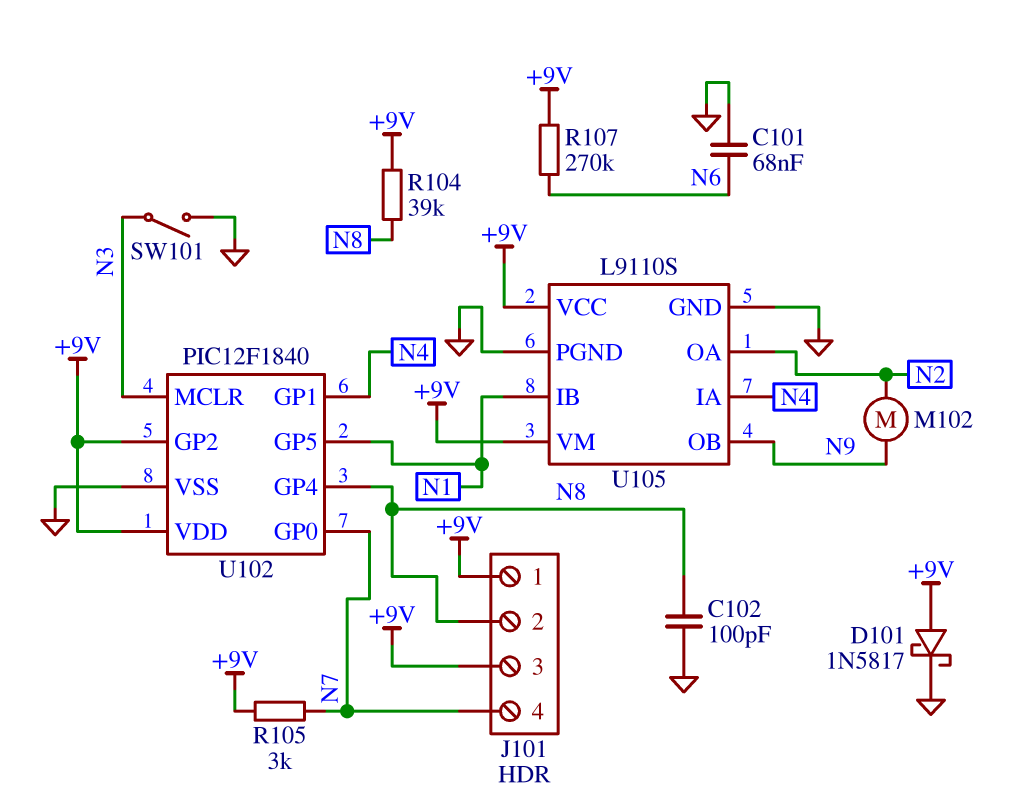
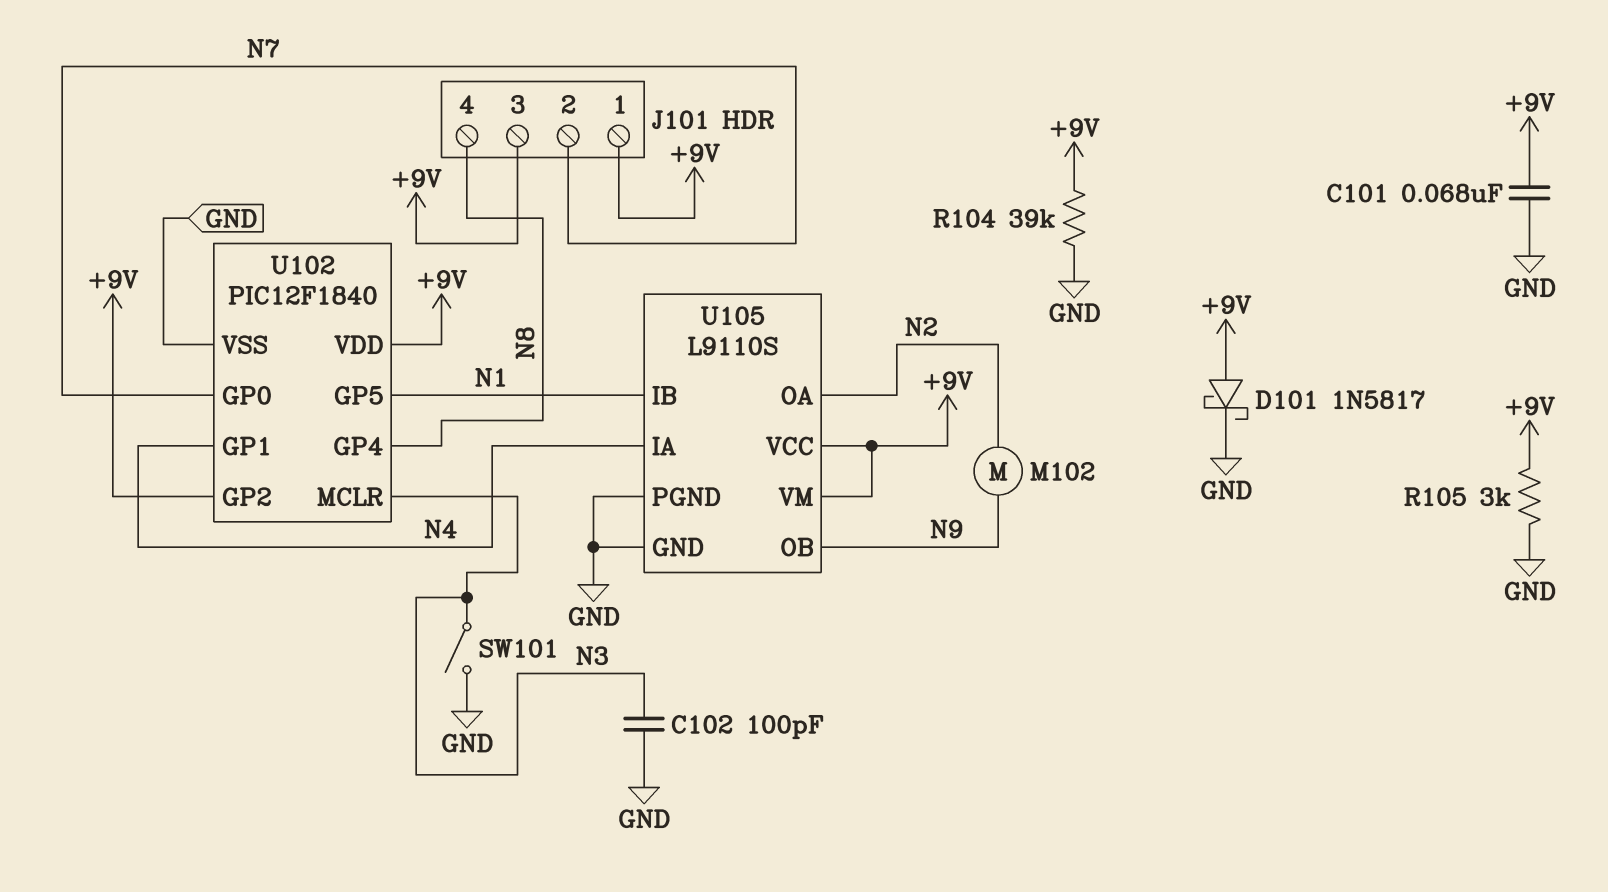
C101: 68nF (GND, N6) -> 68nF (+9V, GND)
C102: 100pF (GND, N8) -> 100pF (GND, N3)
J101 pin 2: N8 -> N7
J101 pin 4: N7 -> N8
R104: 39k (+9V, N8) -> 39k (+9V, GND)
R105: 3k (+9V, N7) -> 3k (+9V, GND)
R107: 270k (+9V, N6) -> none

